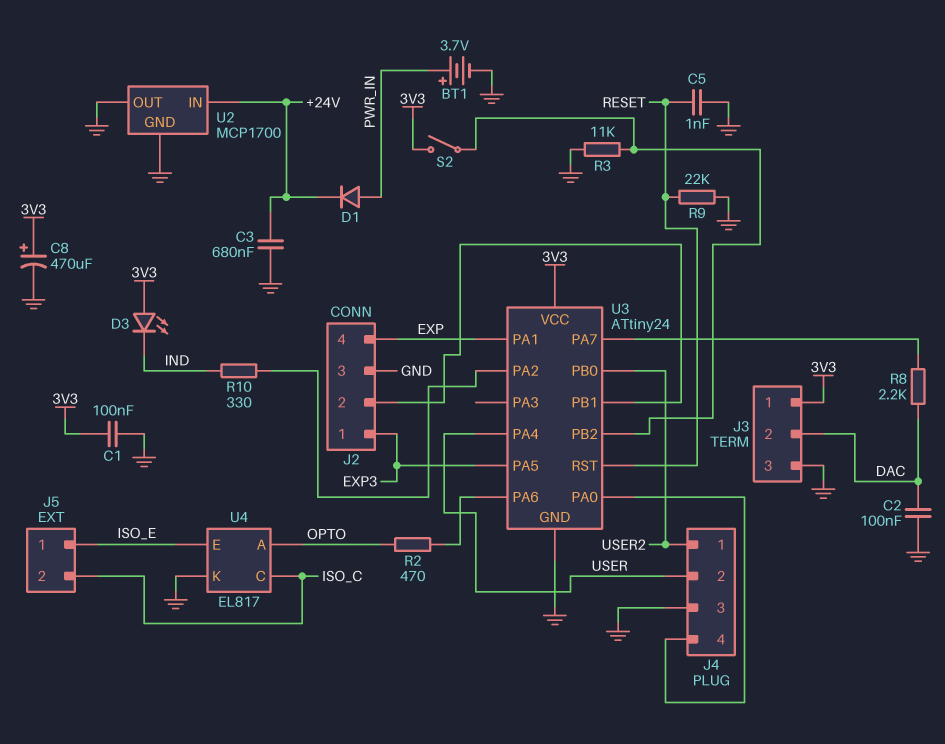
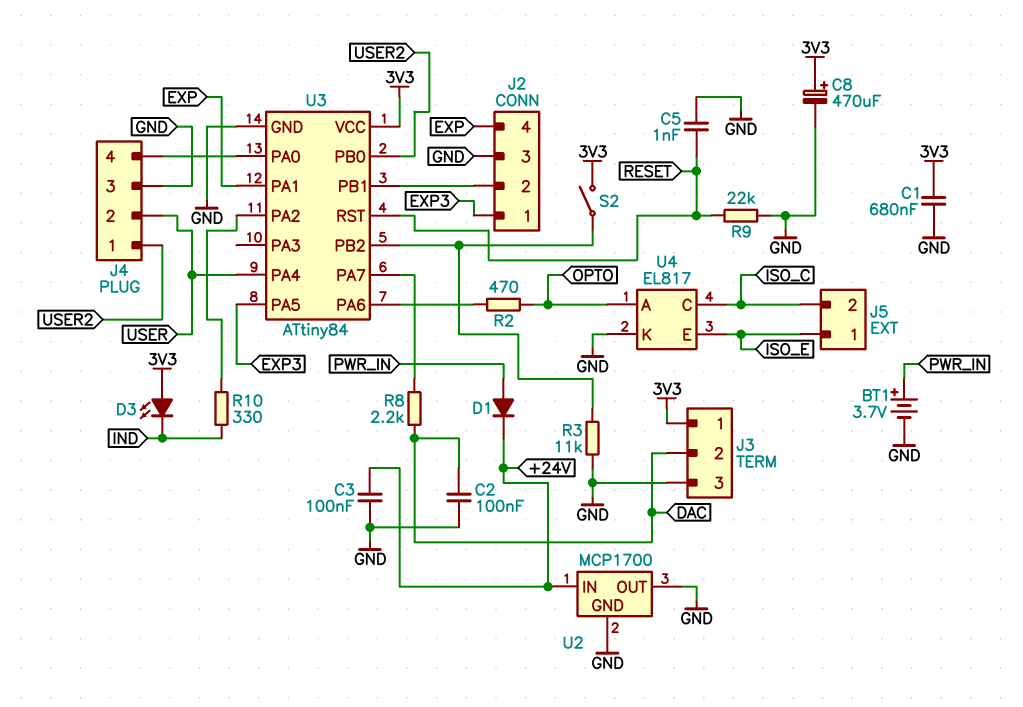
C1: 100nF (3V3, GND) -> 680nF (3V3, GND)
C3: 680nF (+24V, GND) -> 100nF (+24V, GND)
U3: ATtiny24 -> ATtiny84

